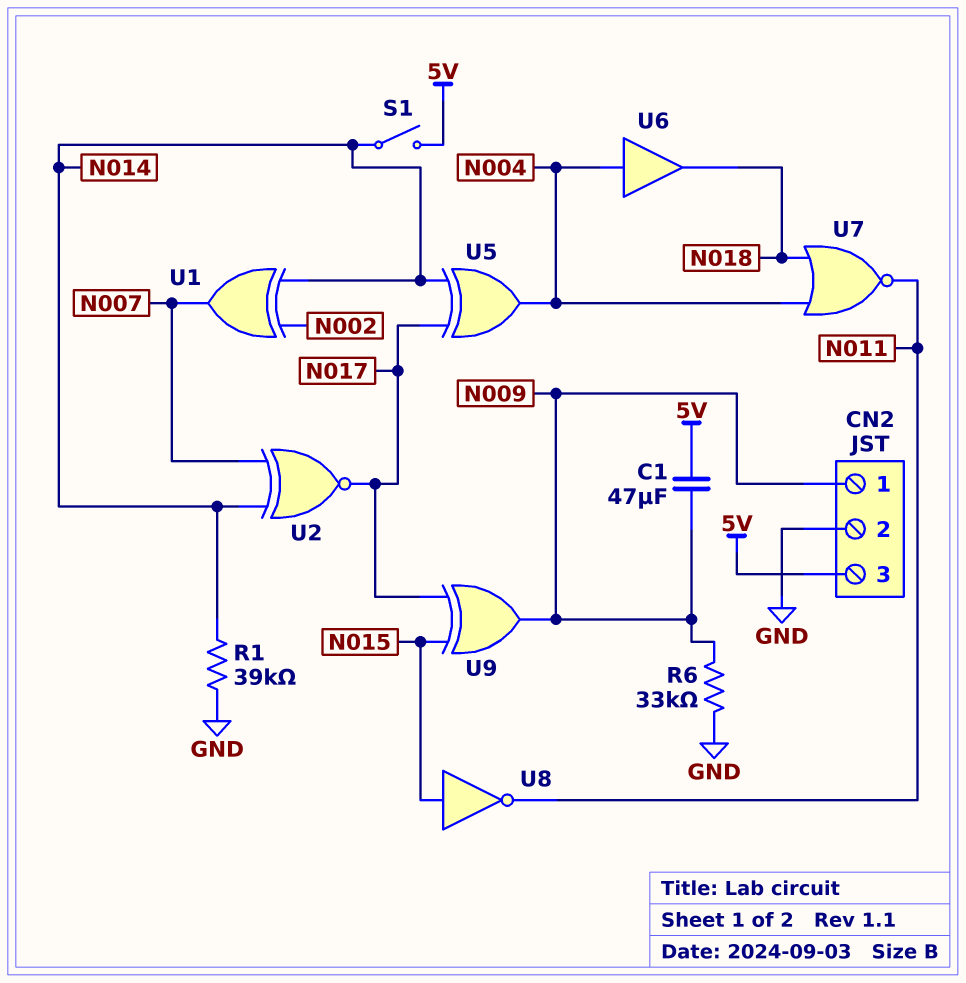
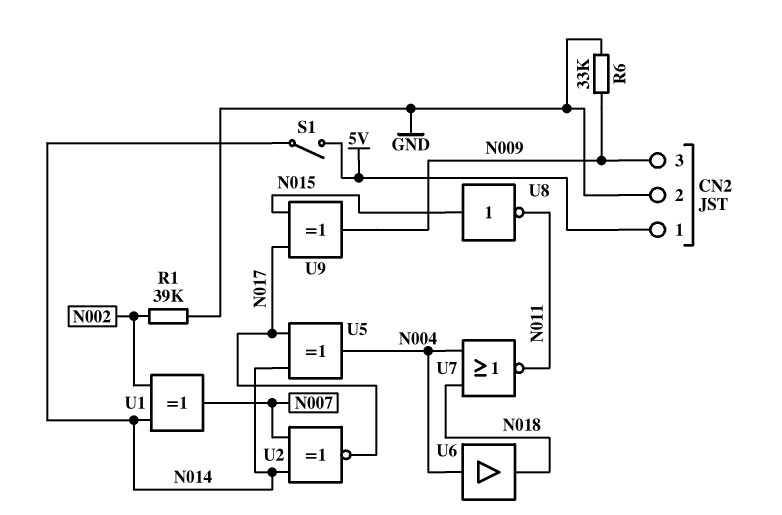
C1: 47uF (5V, N009) -> none
CN2 pin 1: N009 -> 5V
CN2 pin 3: 5V -> N009
R1: 39k (GND, N014) -> 39k (GND, N002)

